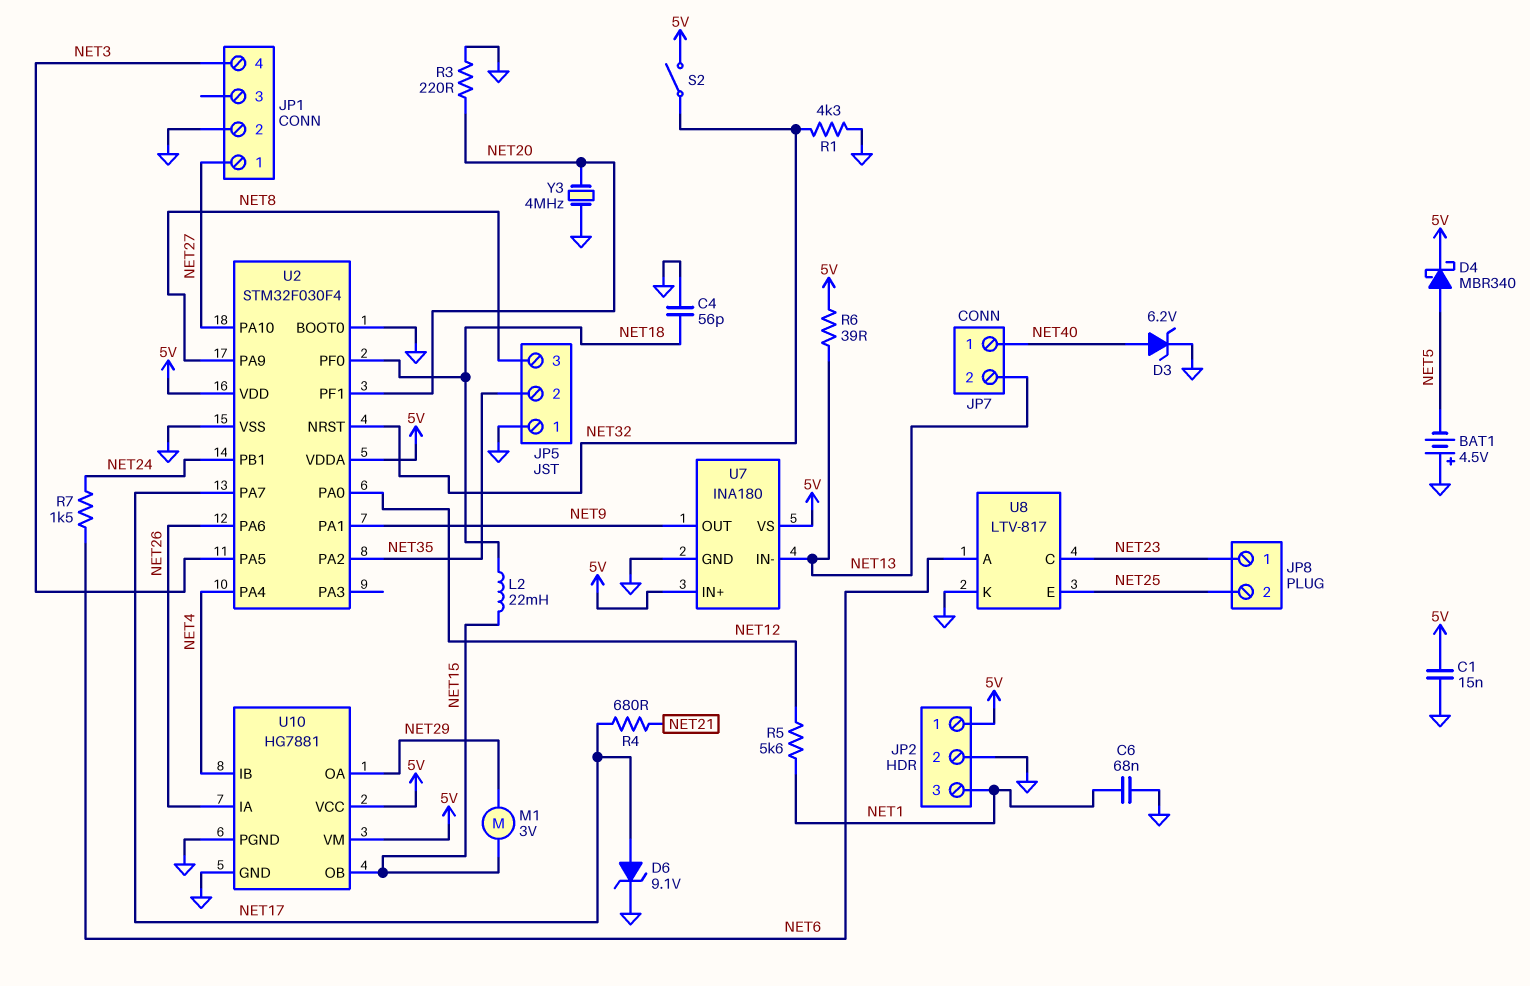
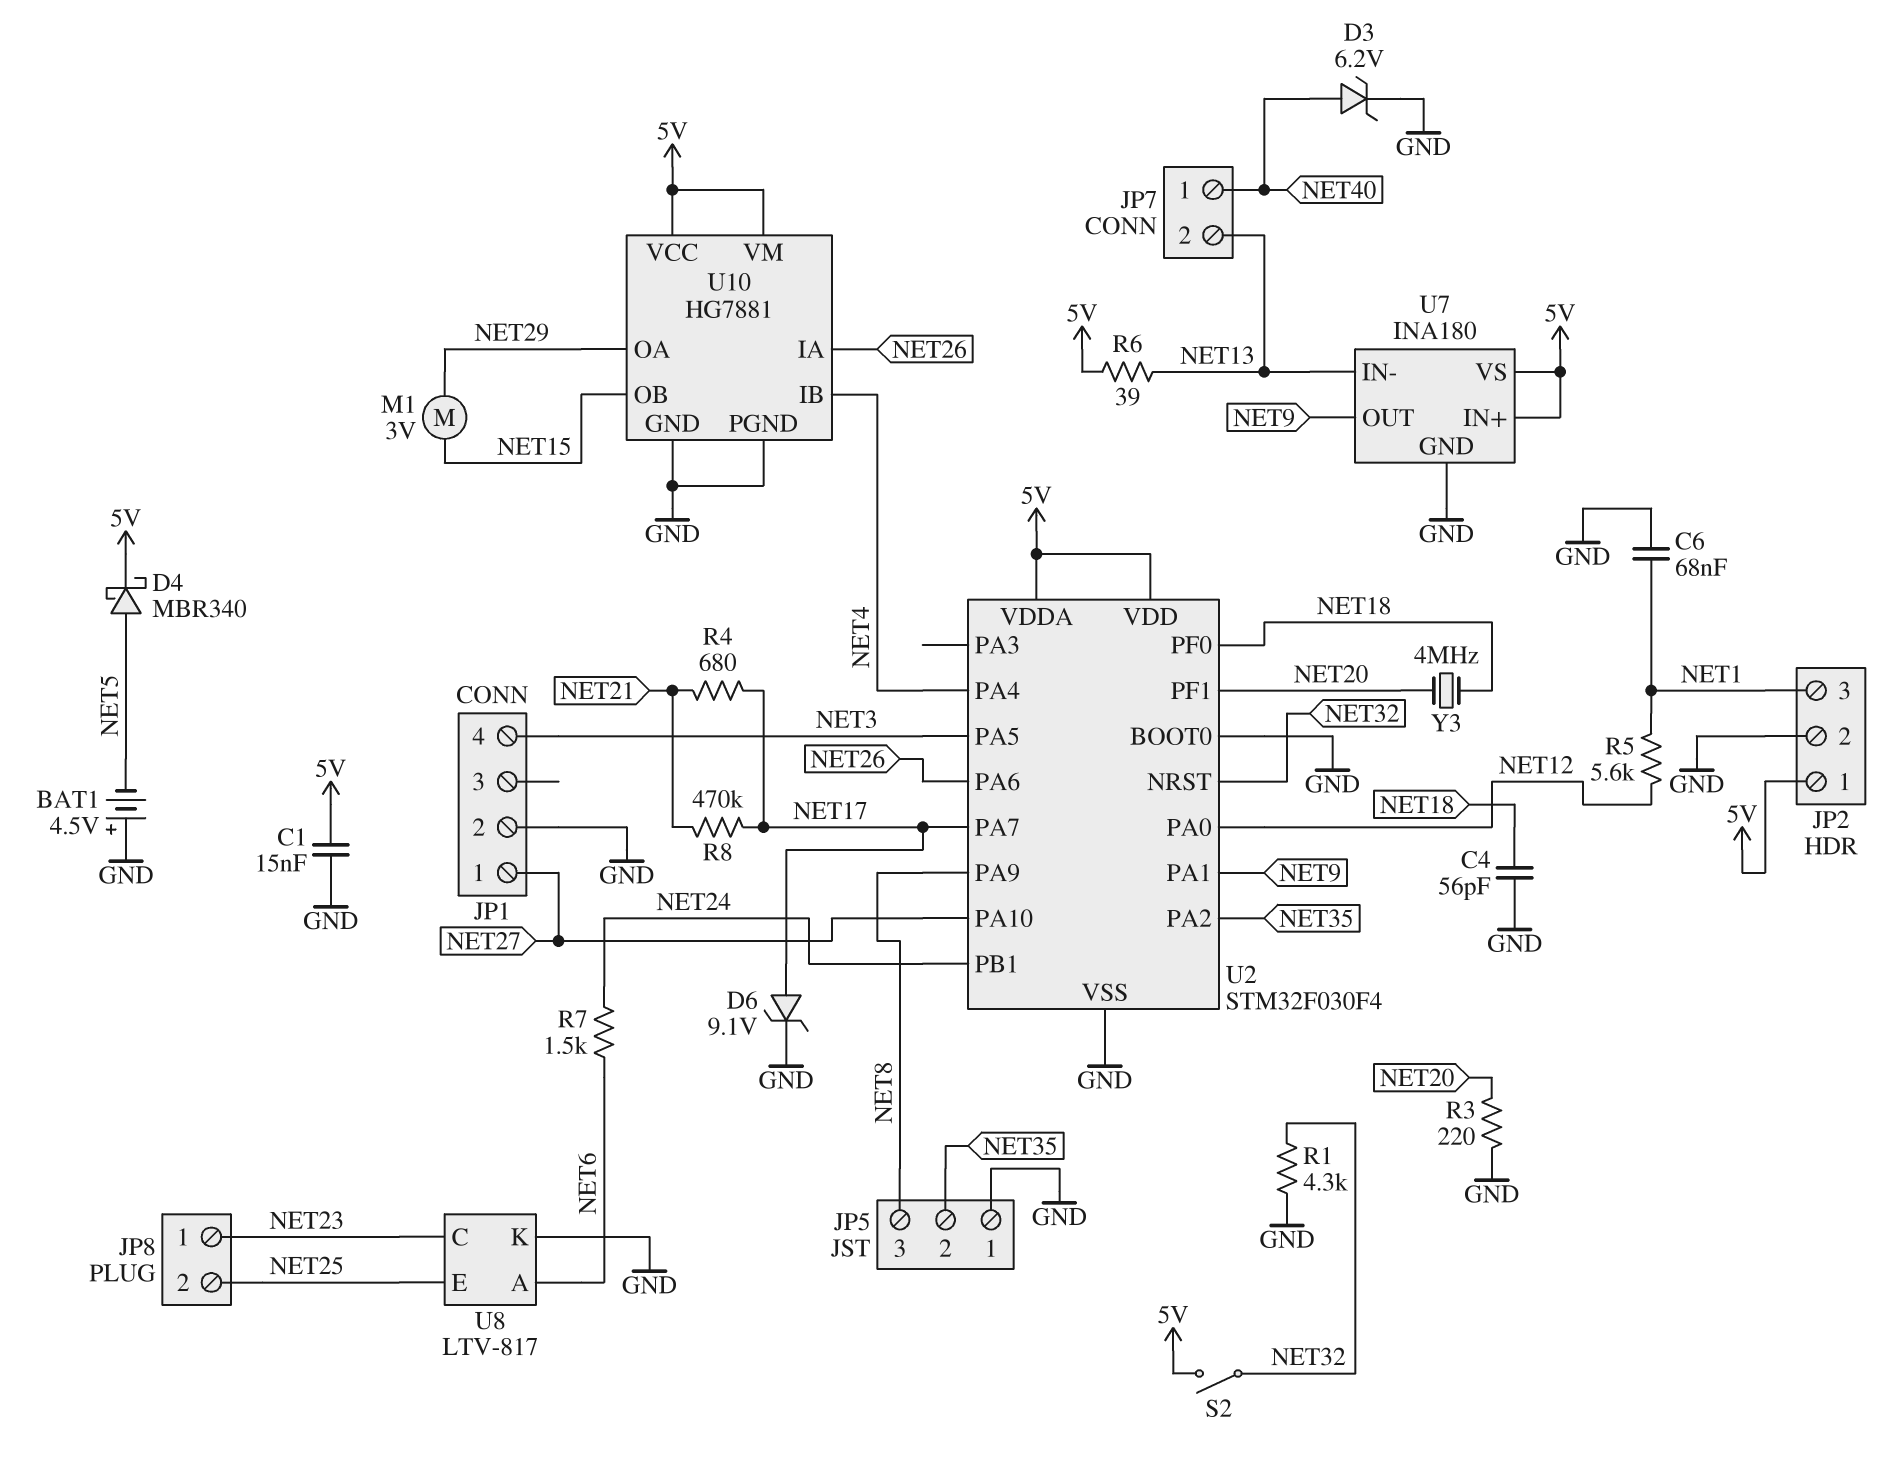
L2: 22mH (NET15, NET18) -> none
R8: none -> 470k (NET17, NET21)
Y3: 4MHz (GND, NET20) -> 4MHz (NET18, NET20)

